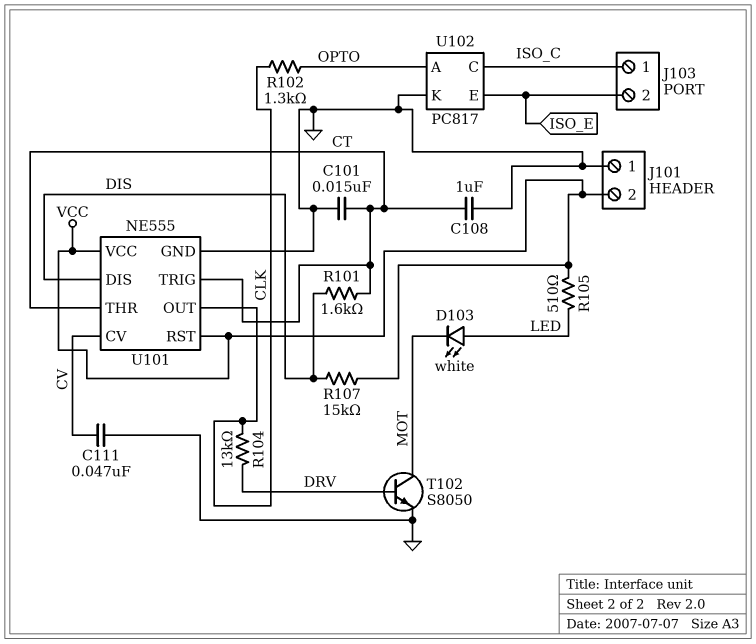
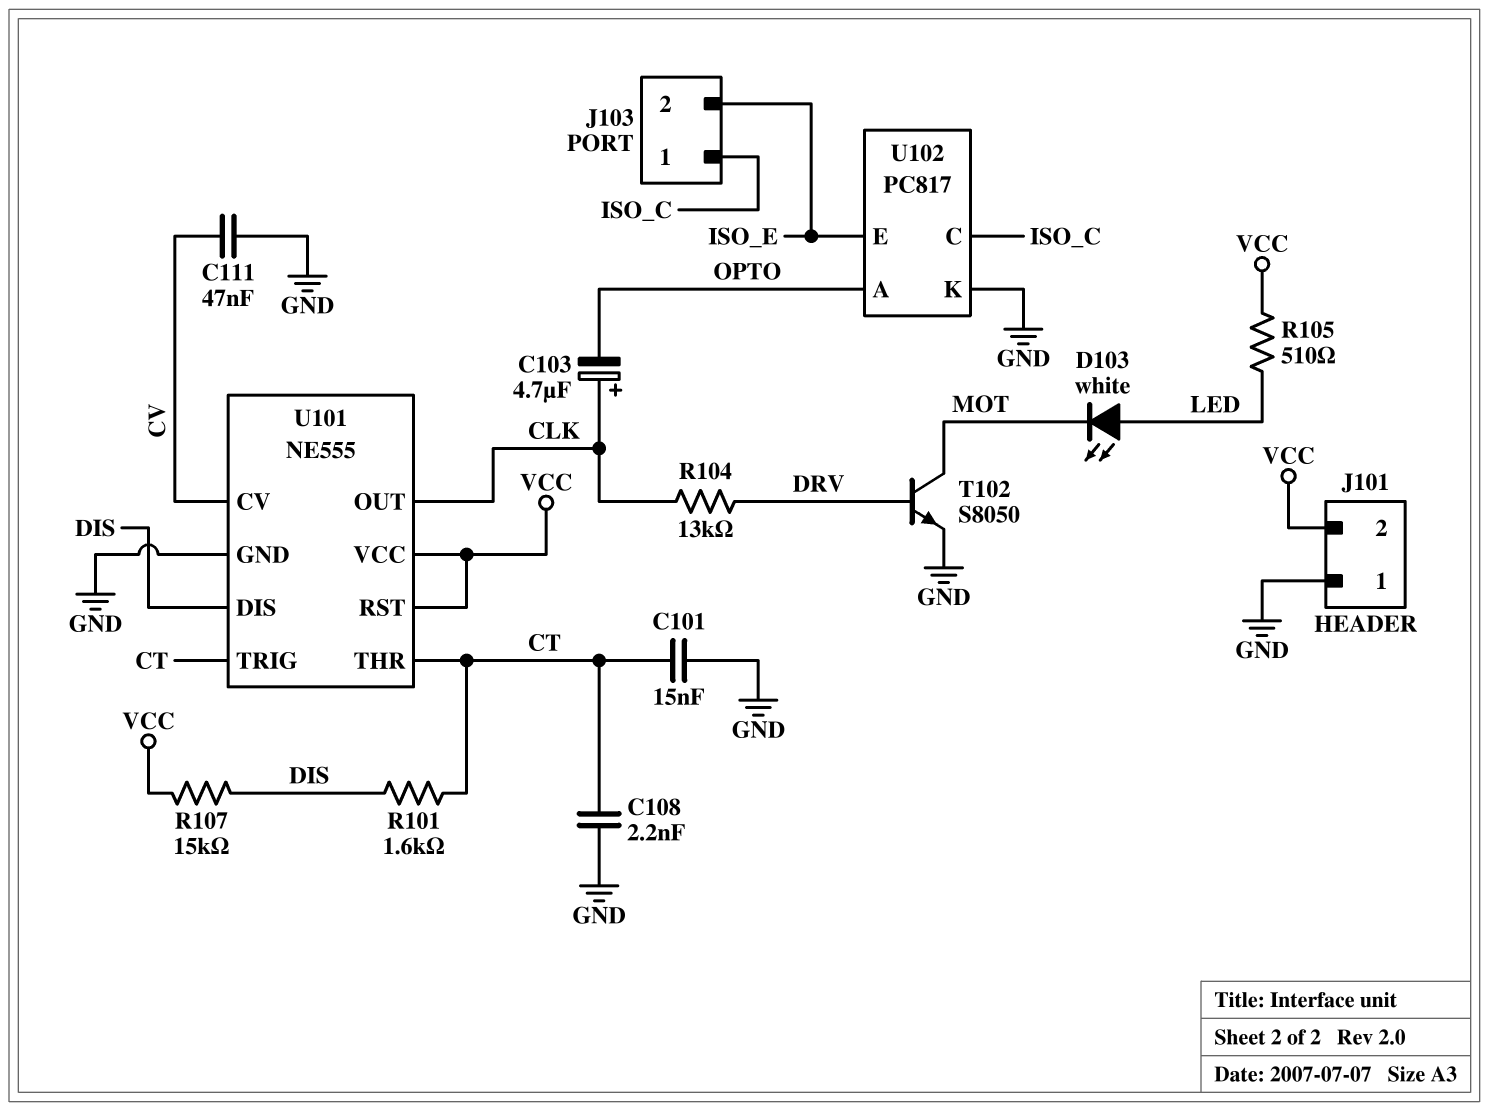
C103: none -> 4.7uF (plus CLK, minus OPTO)
C108: 1uF (CT, GND) -> 2.2nF (CT, GND)
R102: 1.3k (CLK, OPTO) -> none

